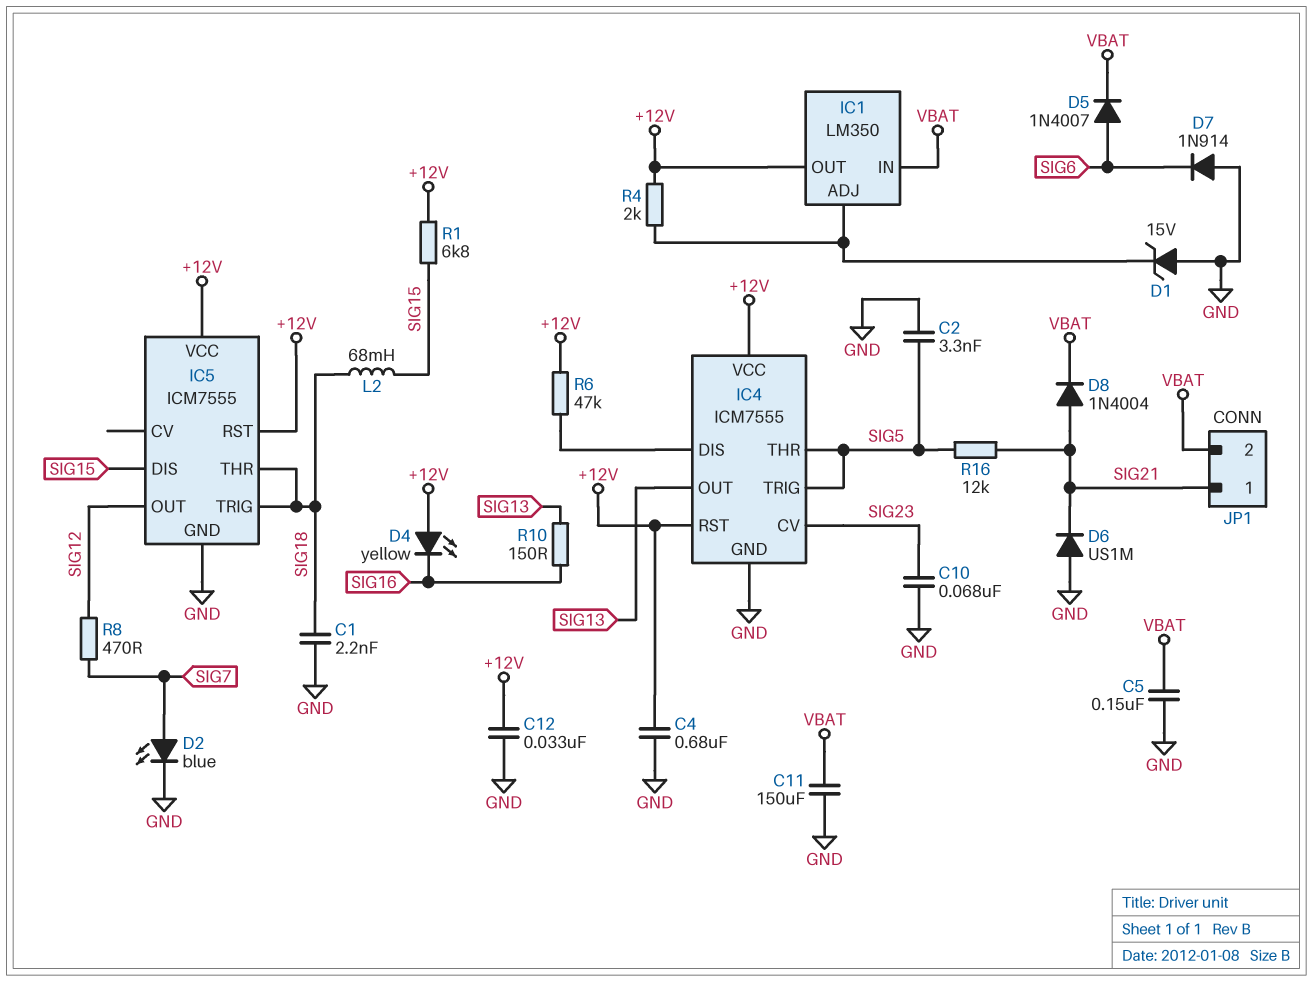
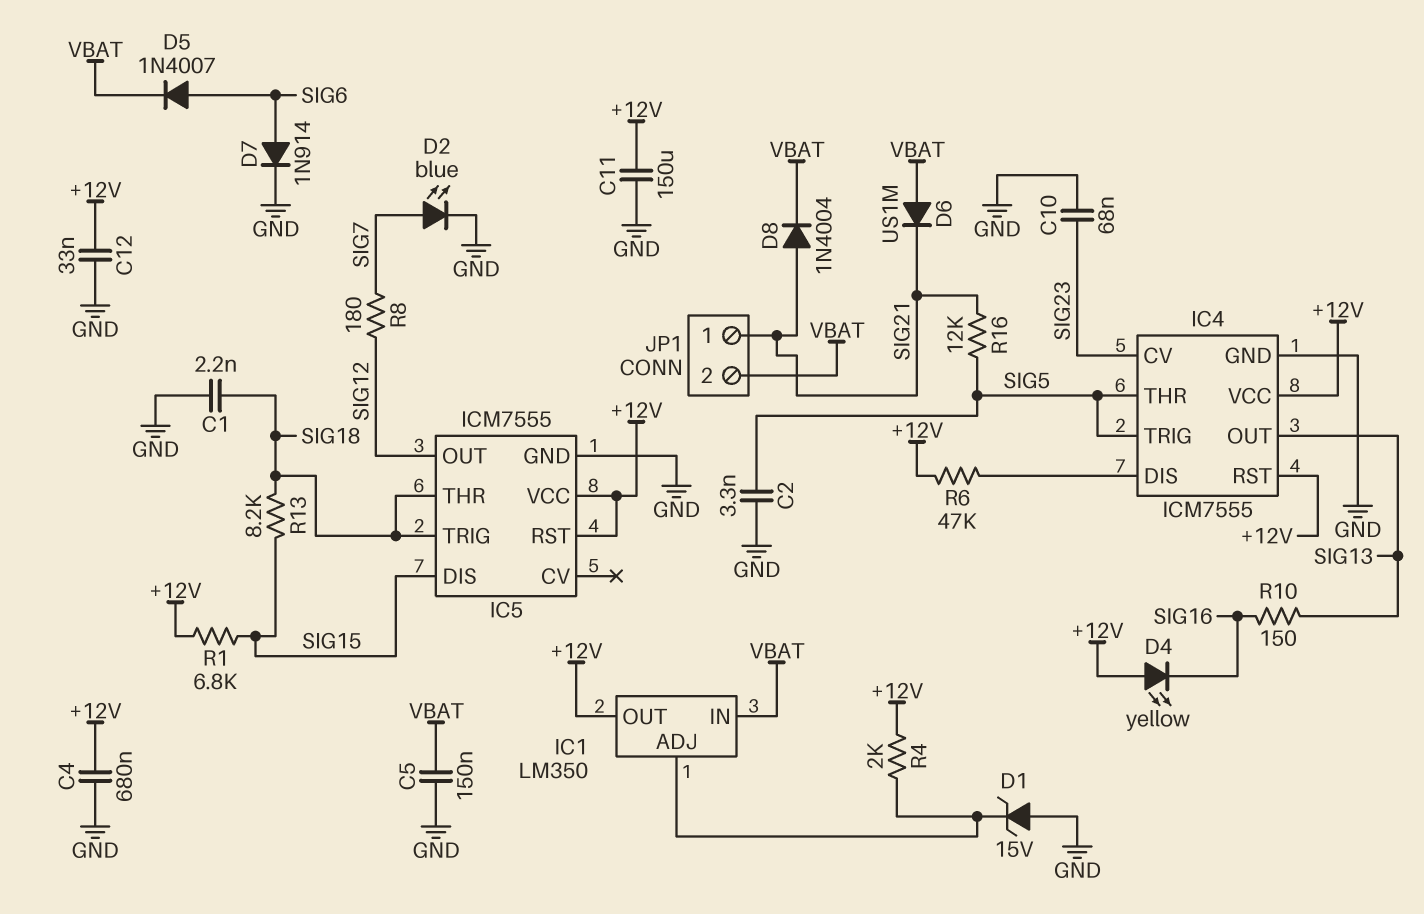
C11: 150uF (GND, VBAT) -> 150uF (+12V, GND)
D6: diode US1M (A GND, K SIG21) -> diode US1M (A VBAT, K SIG21)
D7: diode 1N914 (A GND, K SIG6) -> diode 1N914 (A SIG6, K GND)
L2: 68mH (SIG15, SIG18) -> none
R8: 470 (SIG7, SIG12) -> 180 (SIG7, SIG12)
R13: none -> 8.2k (SIG15, SIG18)

